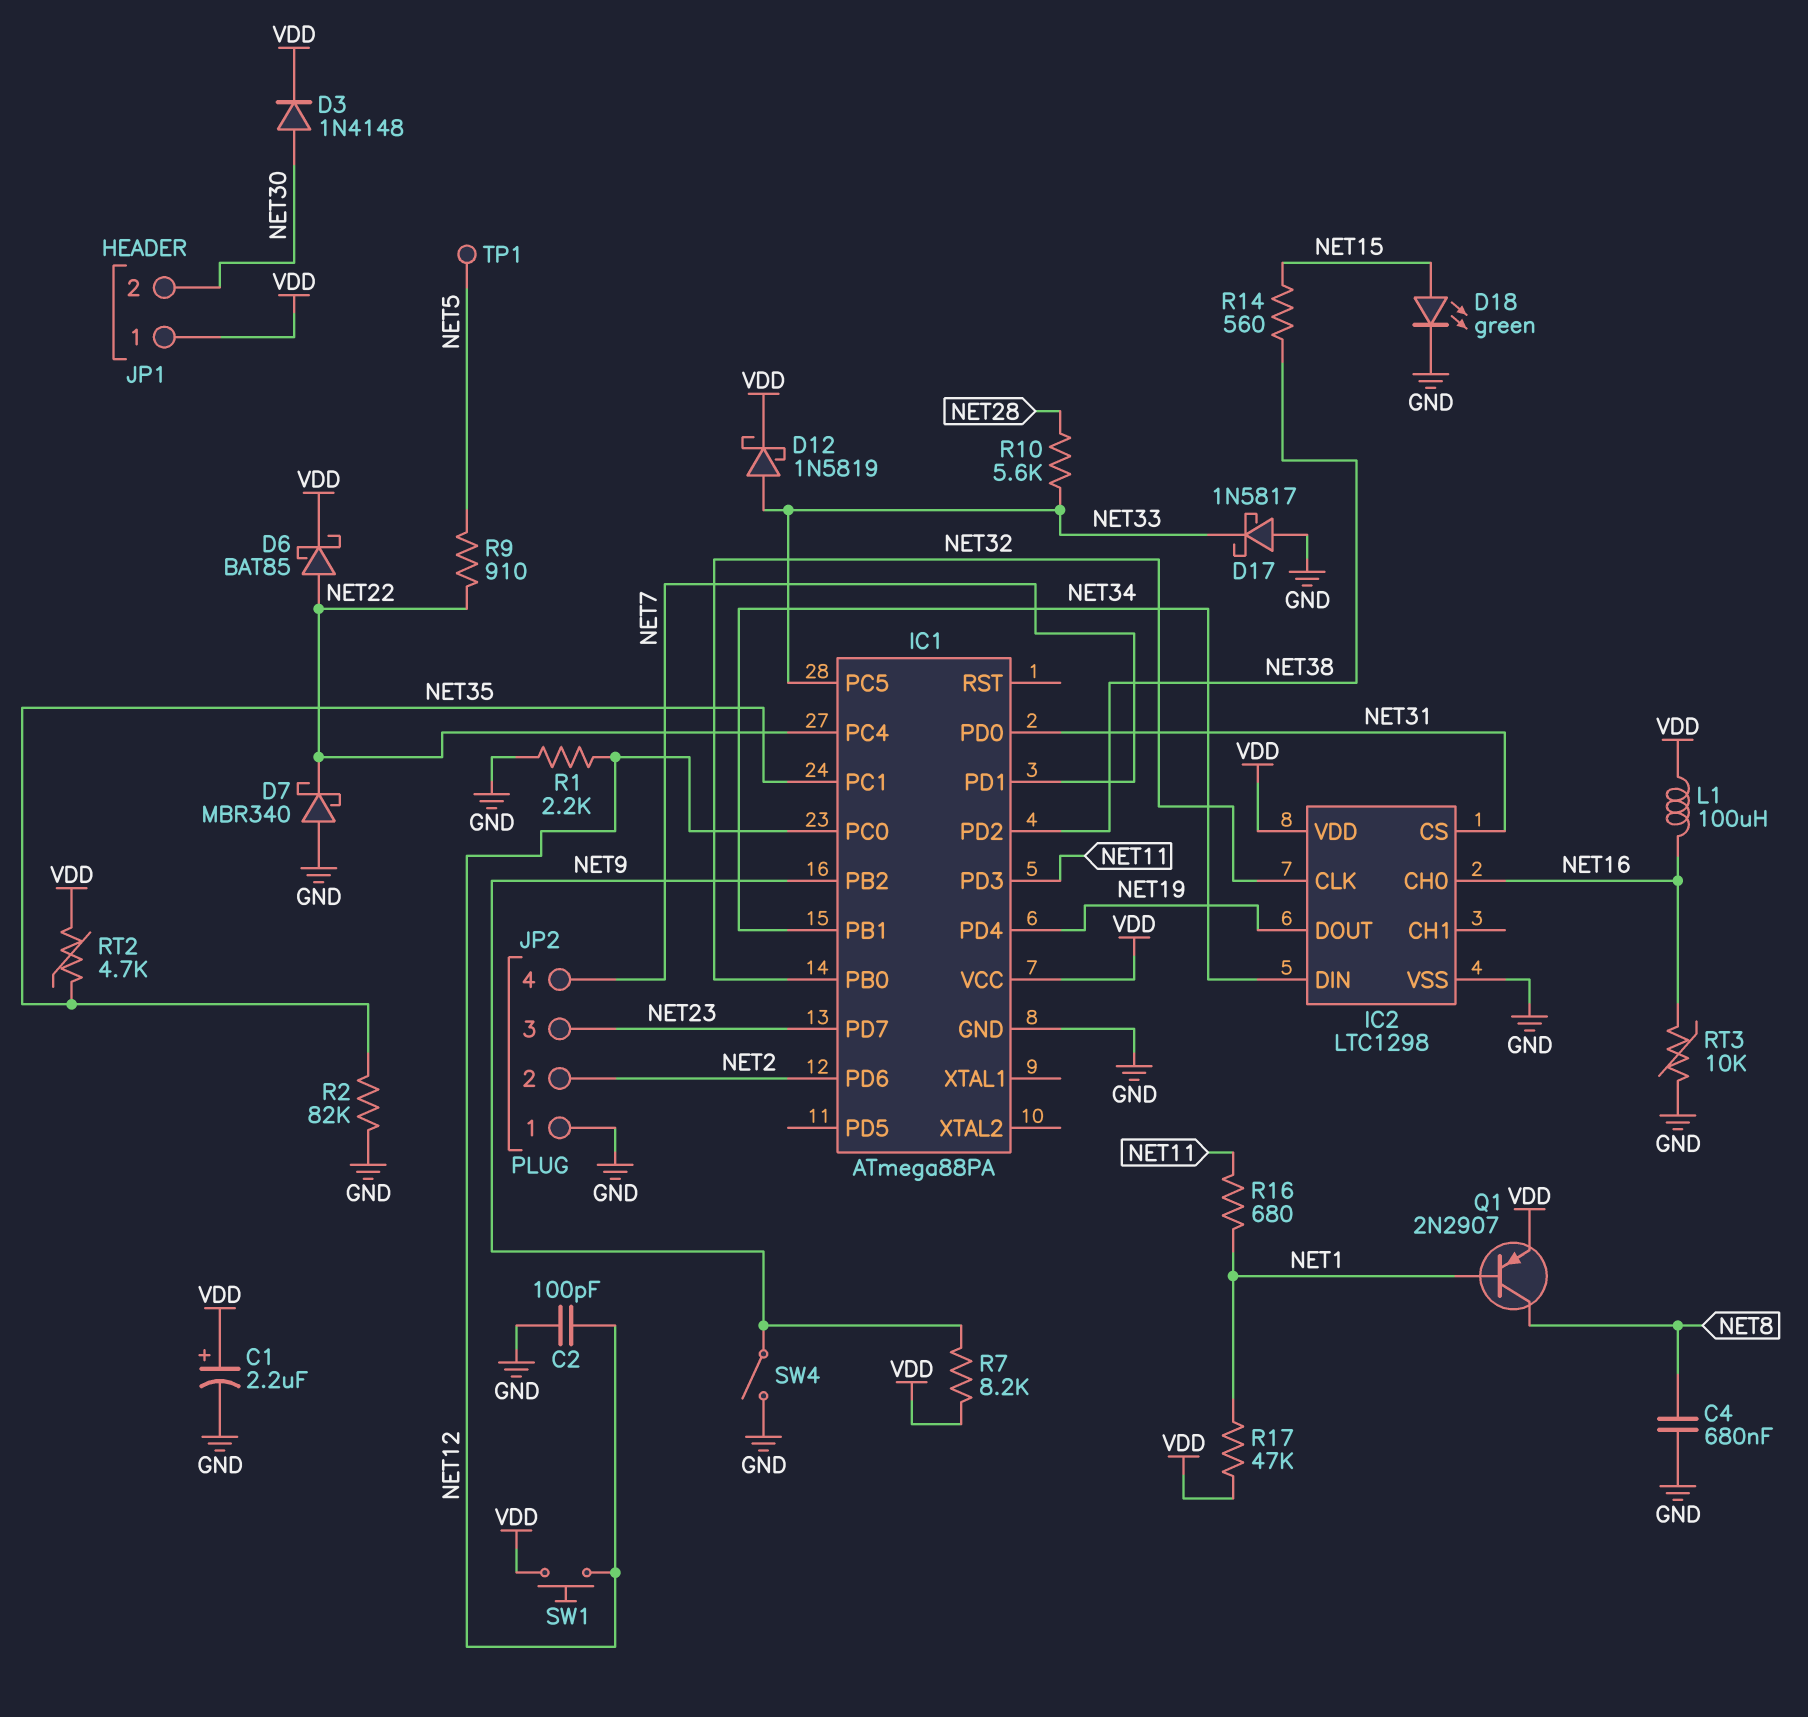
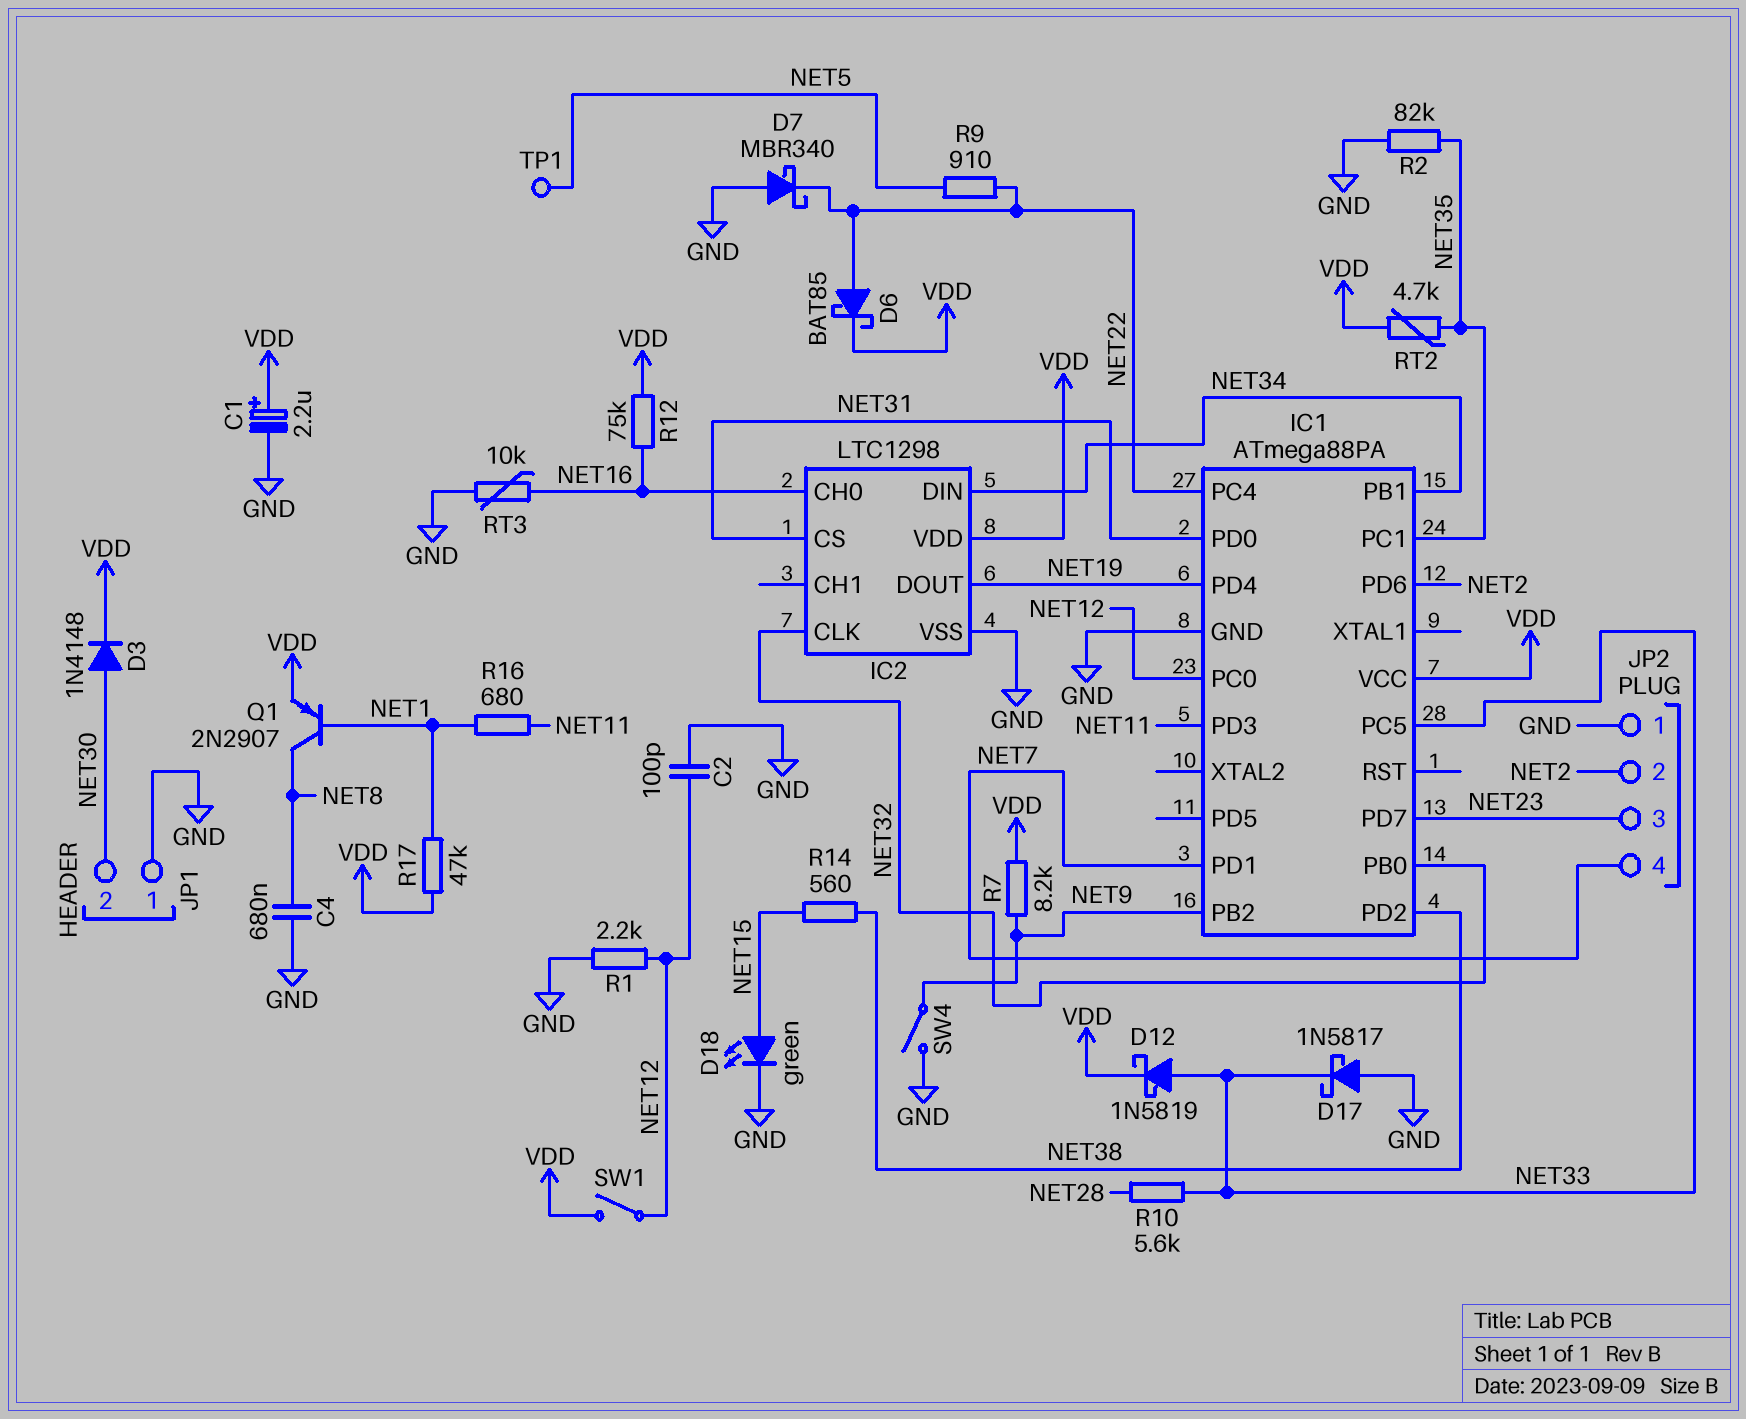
JP1 pin 1: VDD -> GND
L1: 100uH (NET16, VDD) -> none
R12: none -> 75k (NET16, VDD)
SW1: button (NET12, VDD) -> switch (NET12, VDD)

